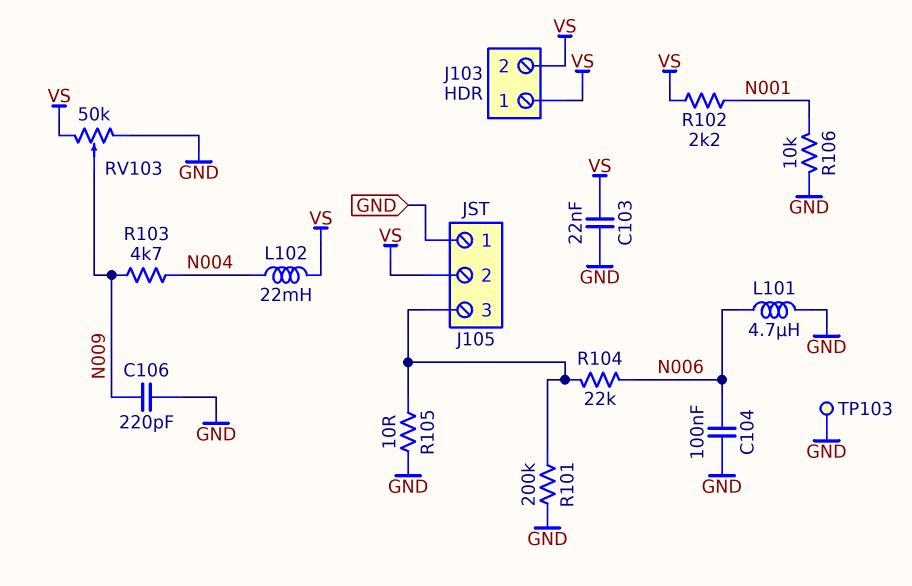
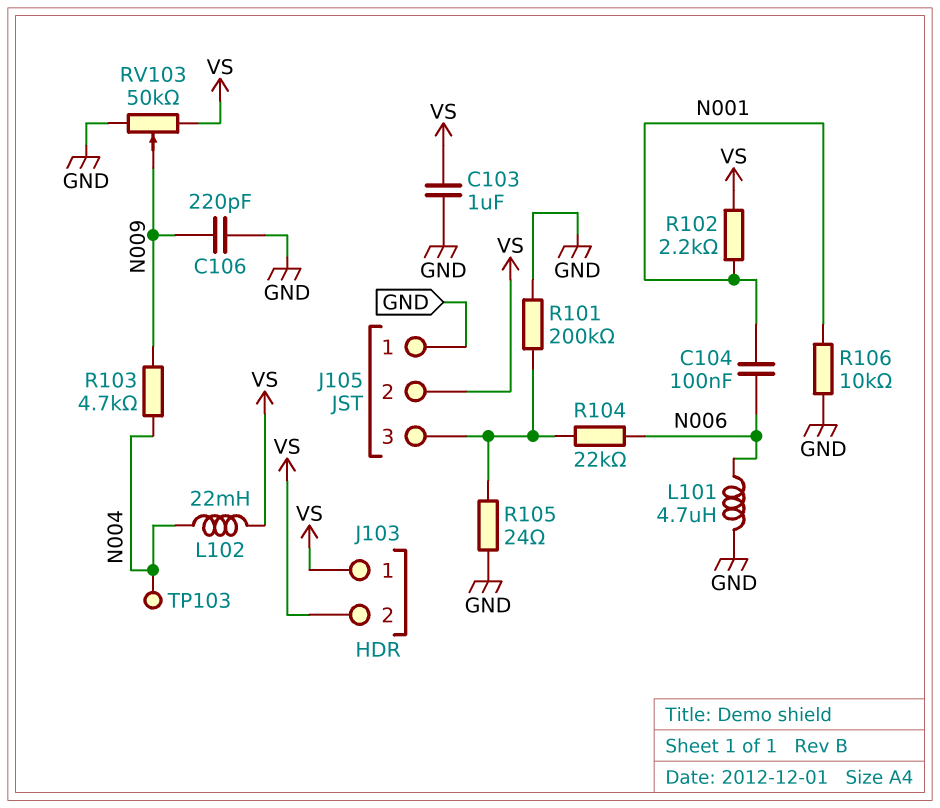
C103: 22nF (GND, VS) -> 1uF (GND, VS)
C104: 100nF (GND, N006) -> 100nF (N001, N006)
R105: 10 (GND, J105/3) -> 24 (GND, J105/3)
TP103: test point (GND) -> test point (N004)

